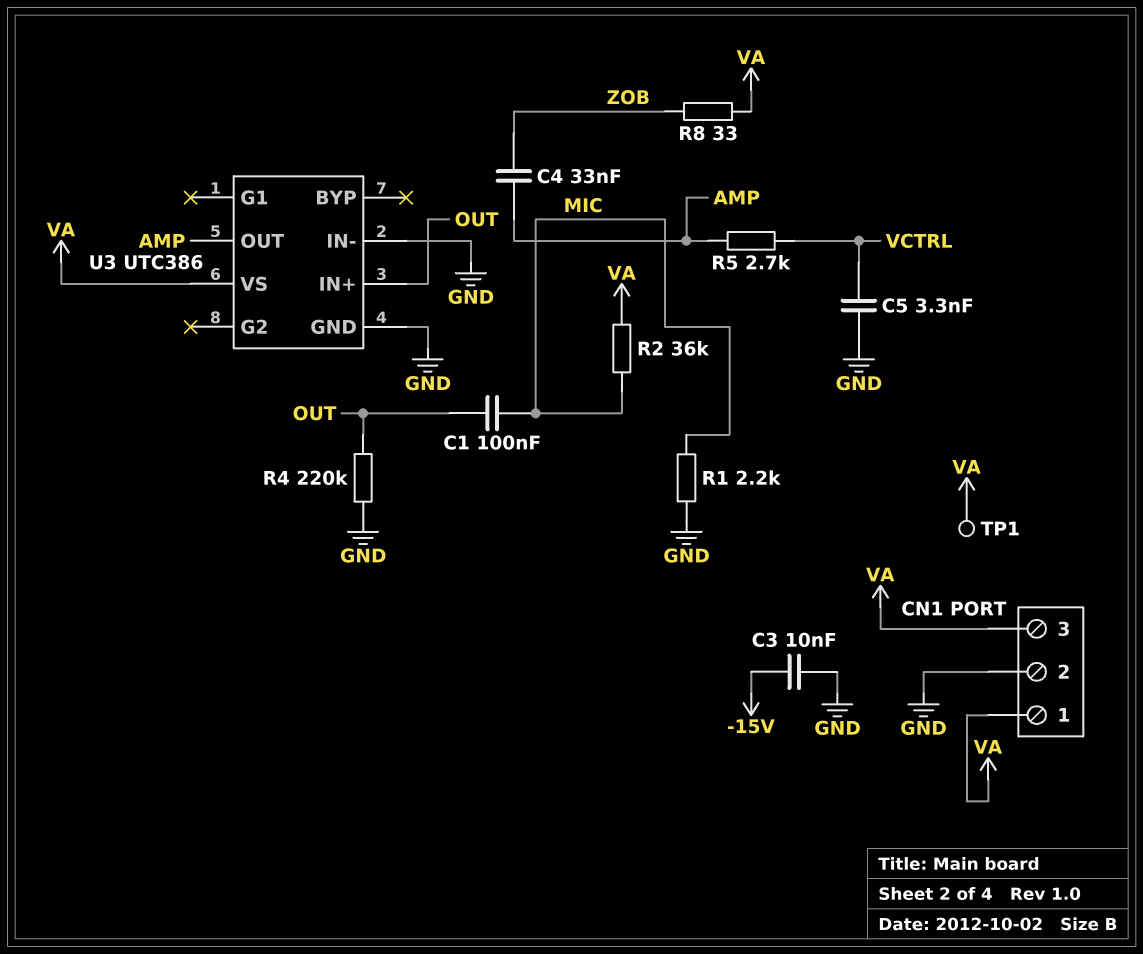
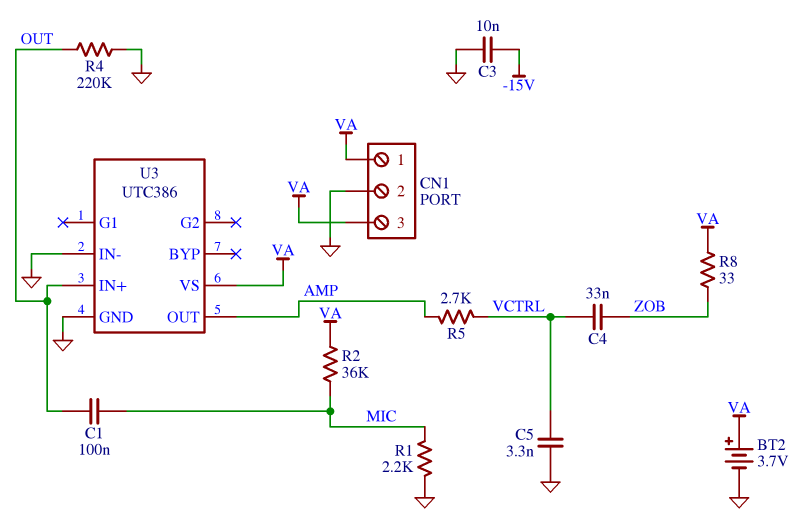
BT2: none -> 3.7V (plus VA, minus GND)
C4: 33nF (AMP, ZOB) -> 33nF (VCTRL, ZOB)
TP1: test point (VA) -> none

